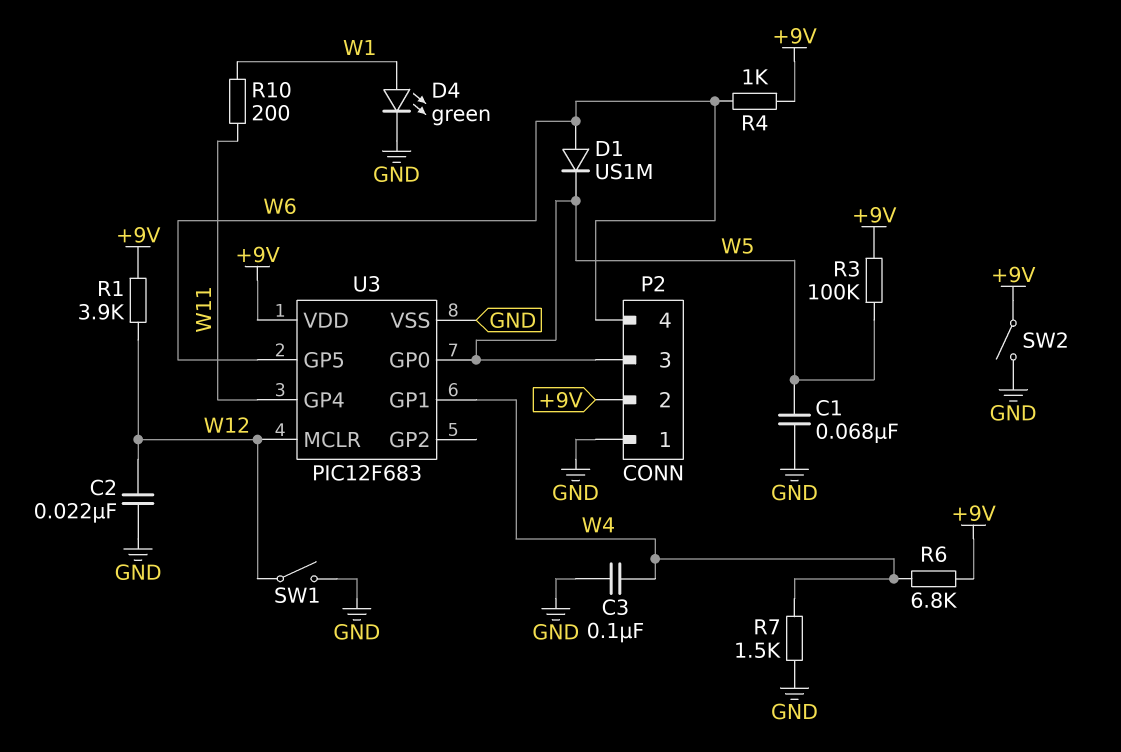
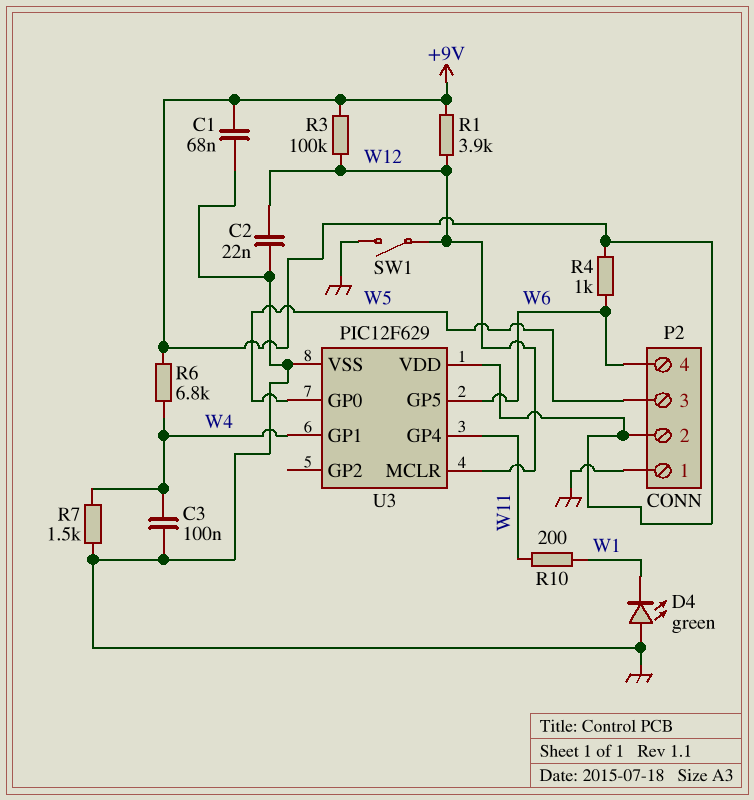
C1: 68nF (GND, W5) -> 68nF (+9V, GND)
D1: diode US1M (A W6, K W5) -> none
D4: LED green (A W1, K GND) -> LED green (A GND, K W1)
R3: 100k (+9V, W5) -> 100k (+9V, W12)
SW2: switch (+9V, GND) -> none
U3: PIC12F683 -> PIC12F629

